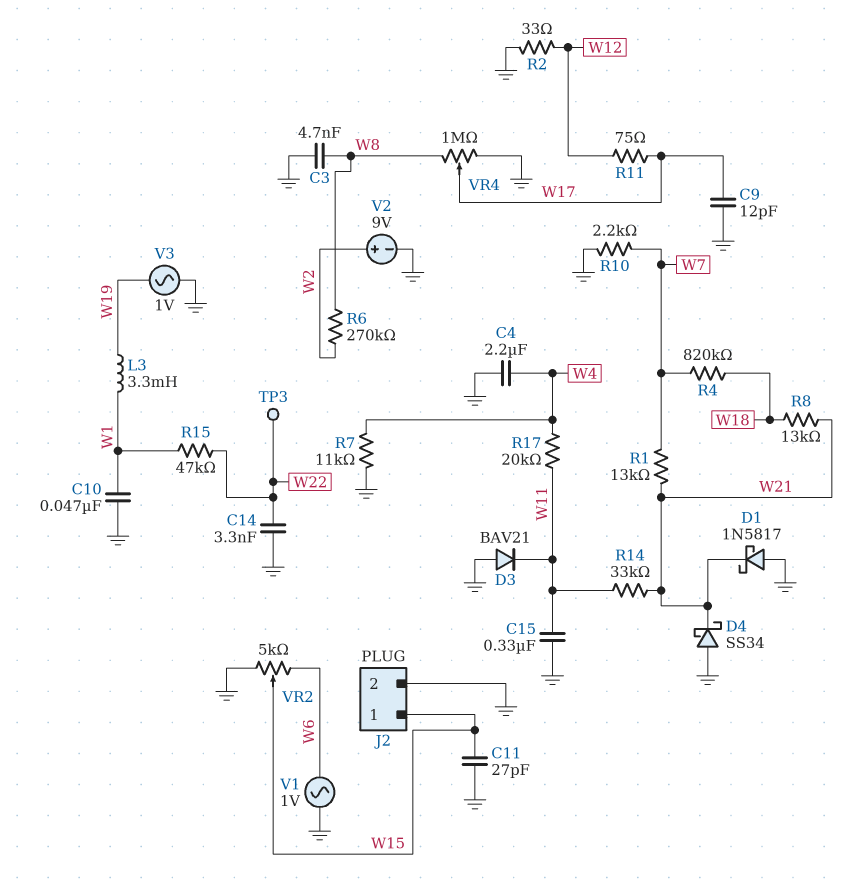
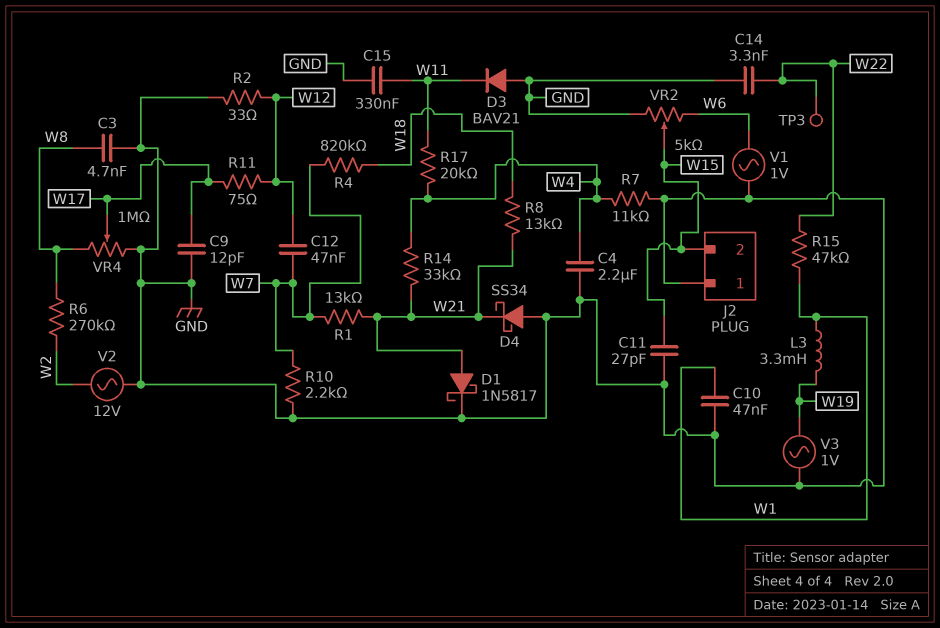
C12: none -> 47nF (W7, W12)
D1: schottky 1N5817 (A GND, K W21) -> schottky 1N5817 (A W21, K GND)
J2 pin 1: W15 -> GND
J2 pin 2: GND -> W15
R14: 33k (W11, W21) -> 33k (W4, W21)
V2: 9V (plus W2, minus GND) -> AC 12V (GND, W2)

